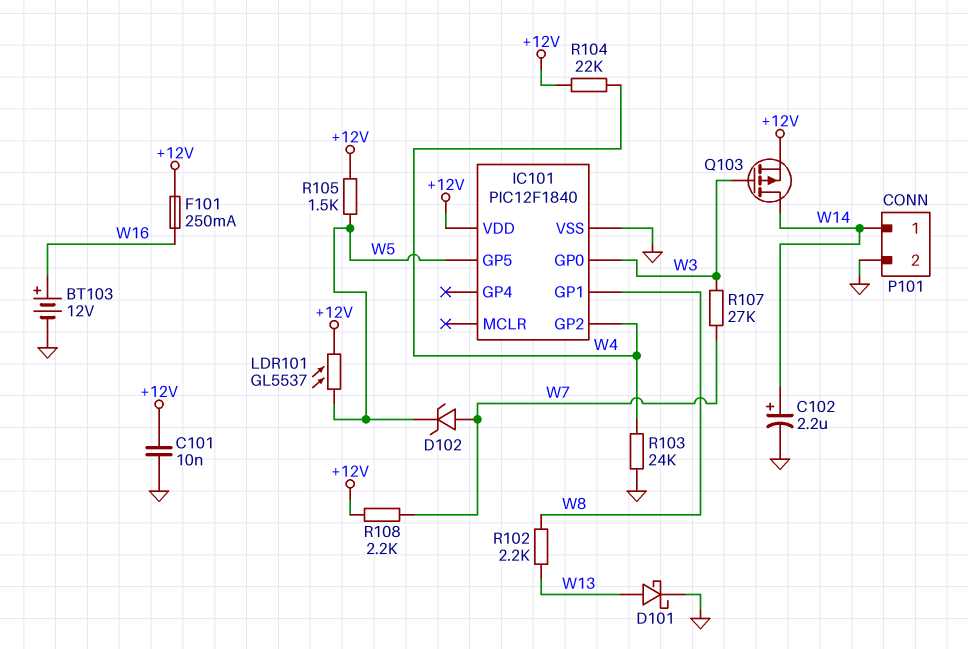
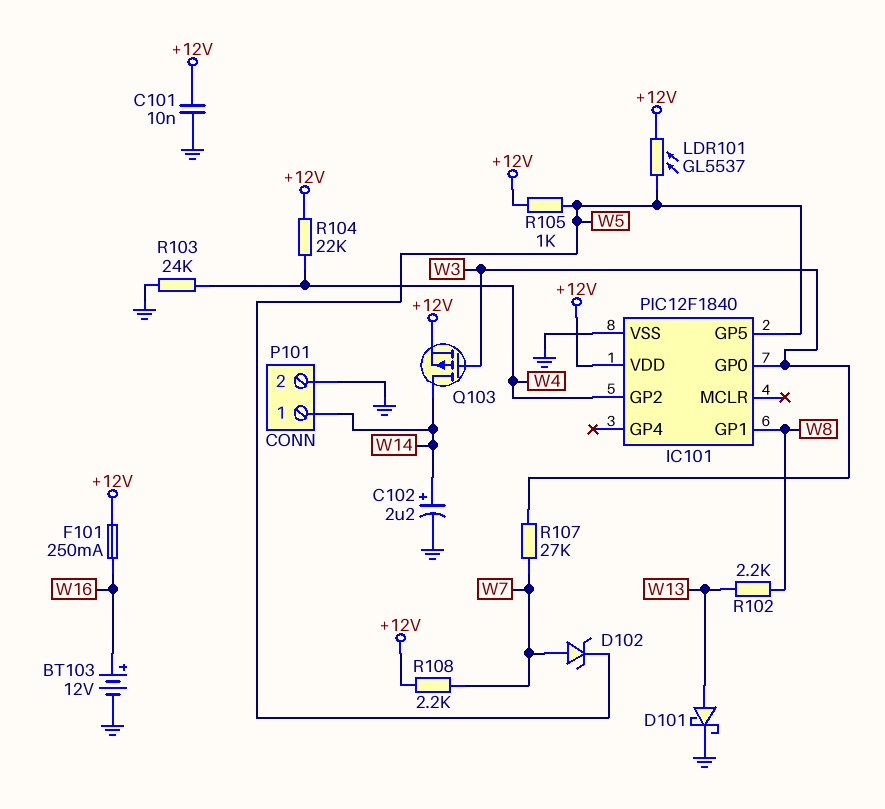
R105: 1.5k (+12V, W5) -> 1k (+12V, W5)

